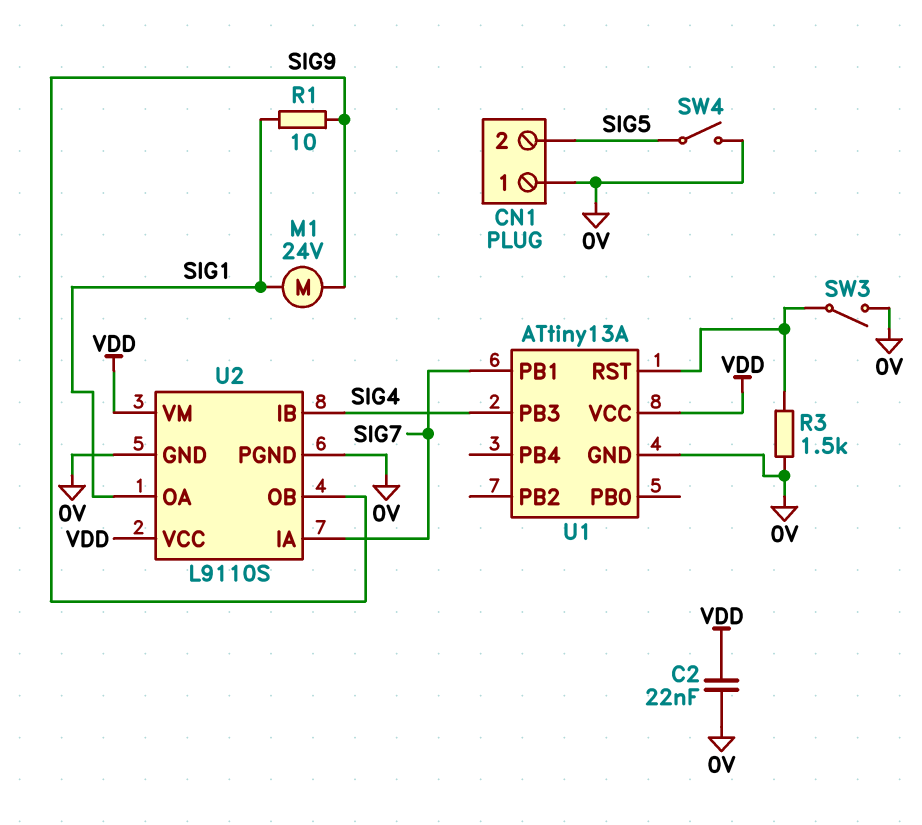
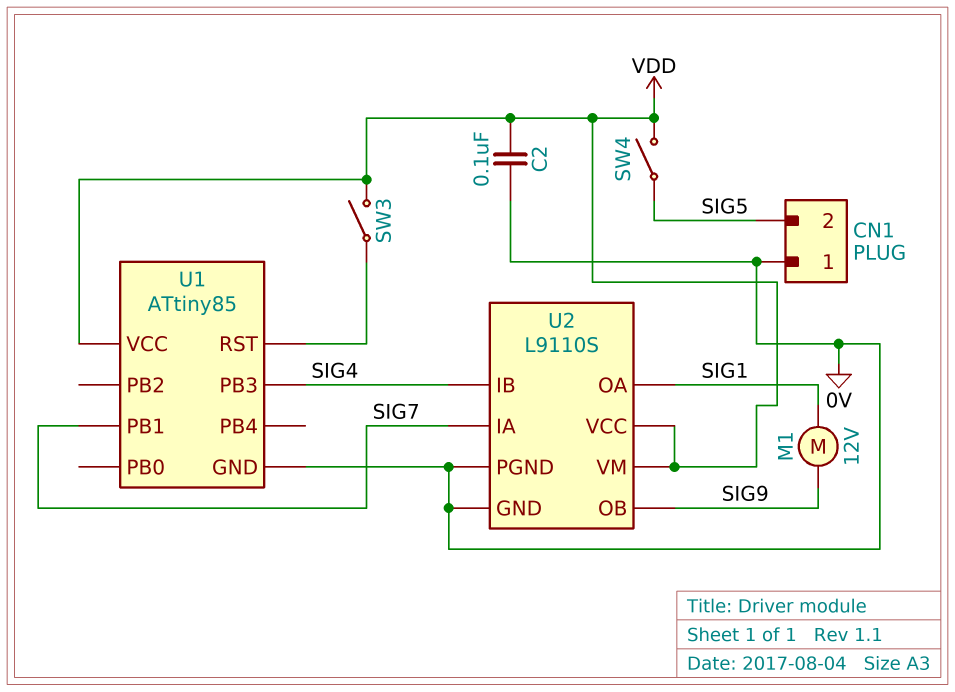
C2: 22nF (0V, VDD) -> 100nF (0V, VDD)
M1: motor 24V (SIG1, SIG9) -> motor 12V (SIG1, SIG9)
R1: 10 (SIG1, SIG9) -> none
R3: 1.5k (0V, U1/RST) -> none
SW3: switch (0V, U1/RST) -> switch (U1/RST, VDD)
SW4: switch (0V, SIG5) -> switch (SIG5, VDD)
U1: ATtiny13A -> ATtiny85

